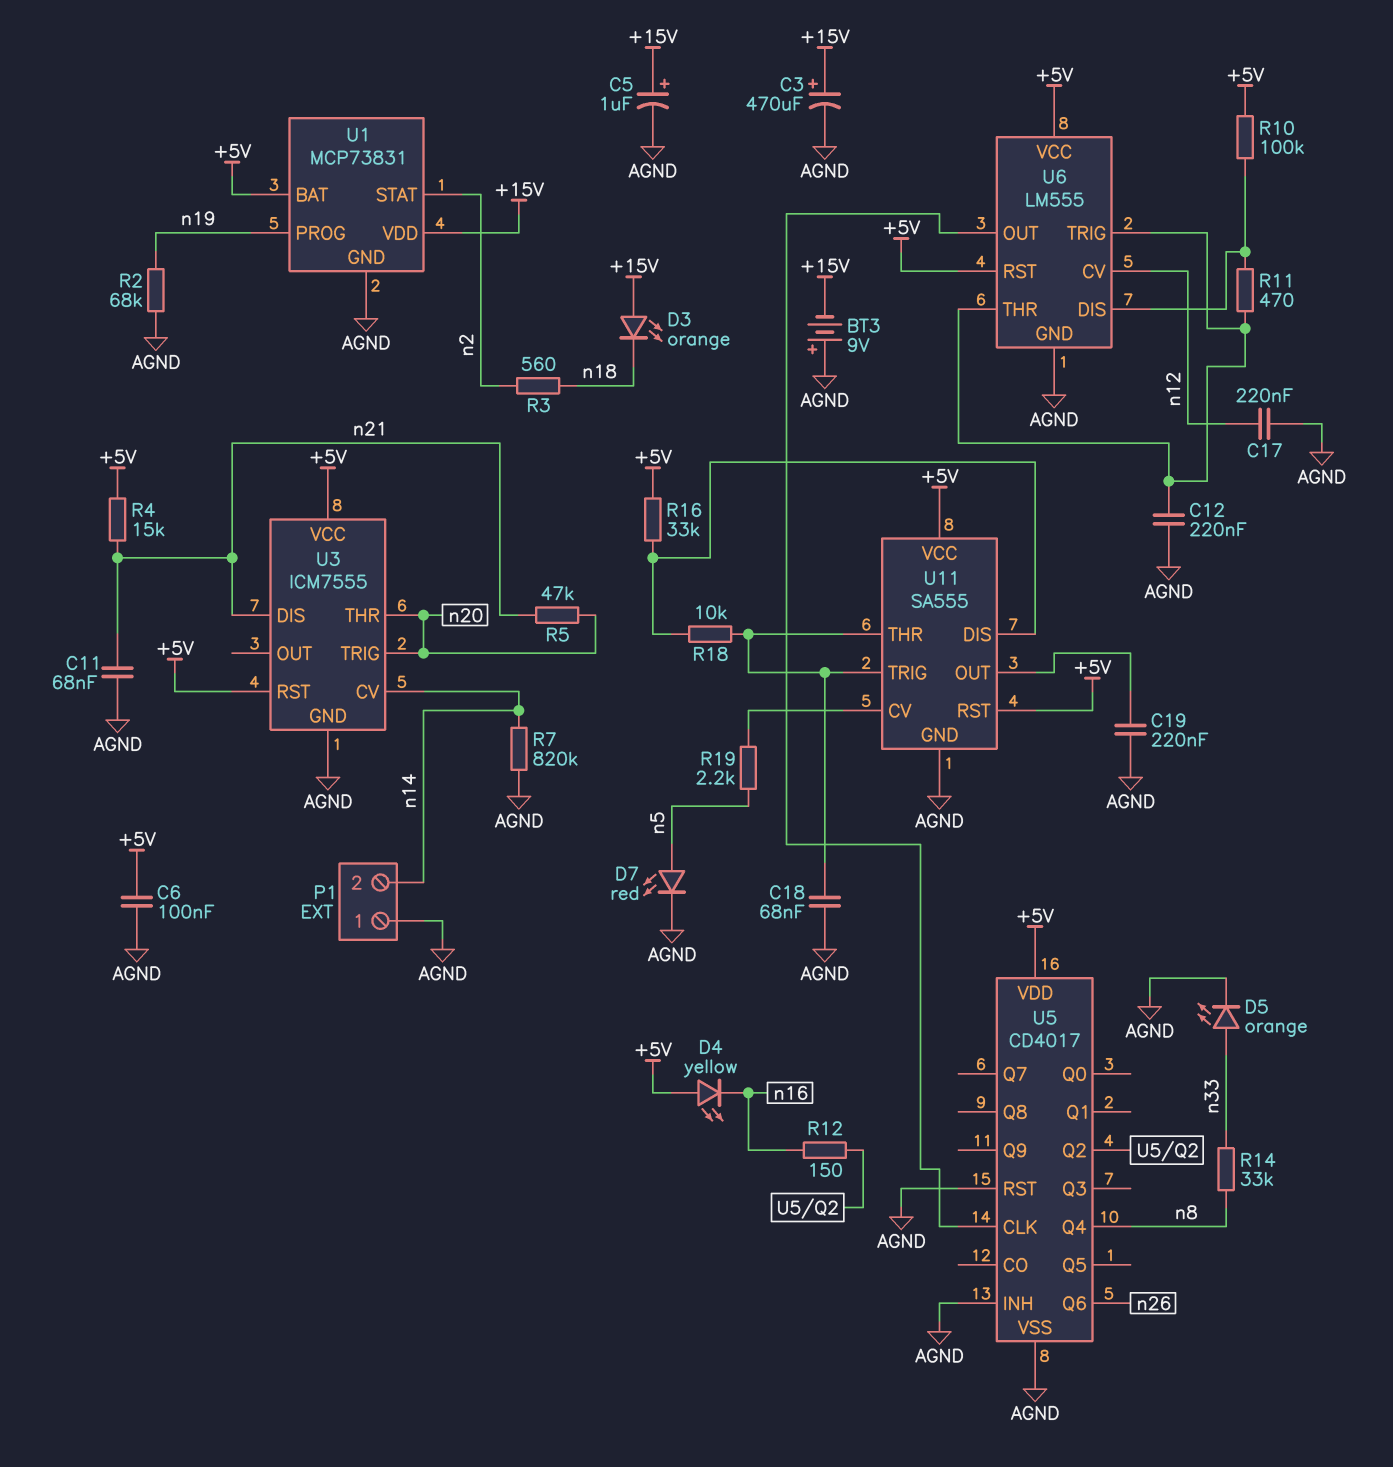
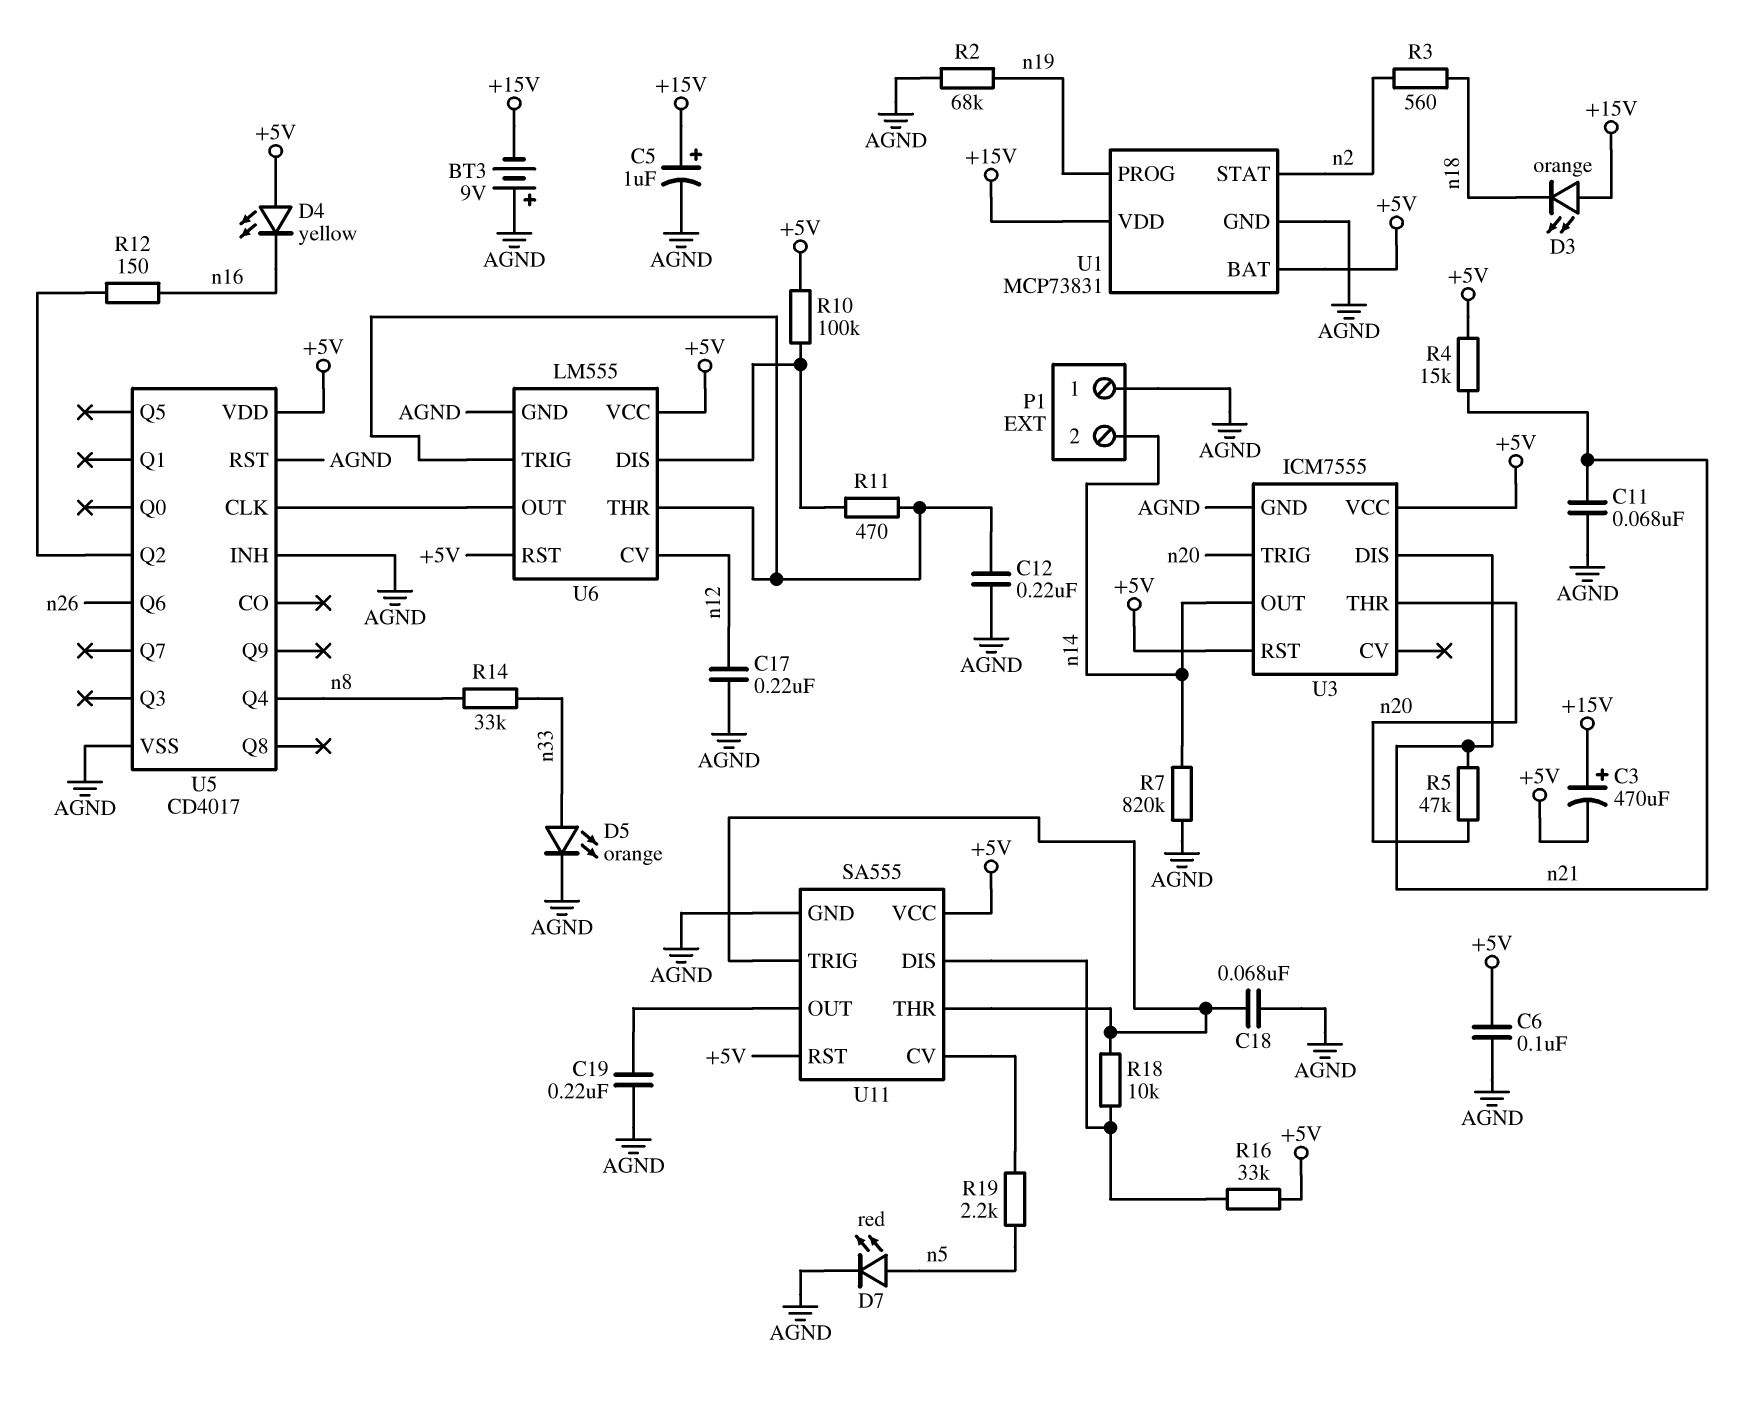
C3: 470uF (plus +15V, minus AGND) -> 470uF (plus +15V, minus +5V)
U3 pin CV: n14 -> none
U3 pin OUT: none -> n14

